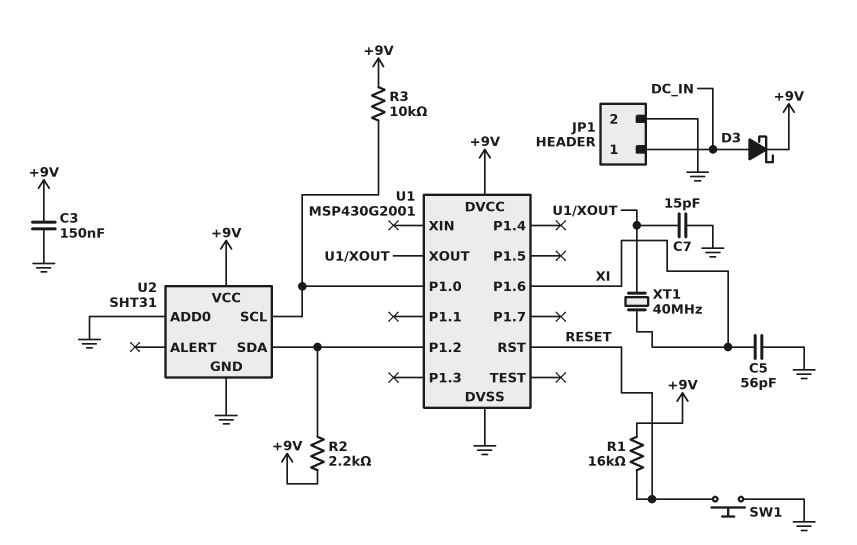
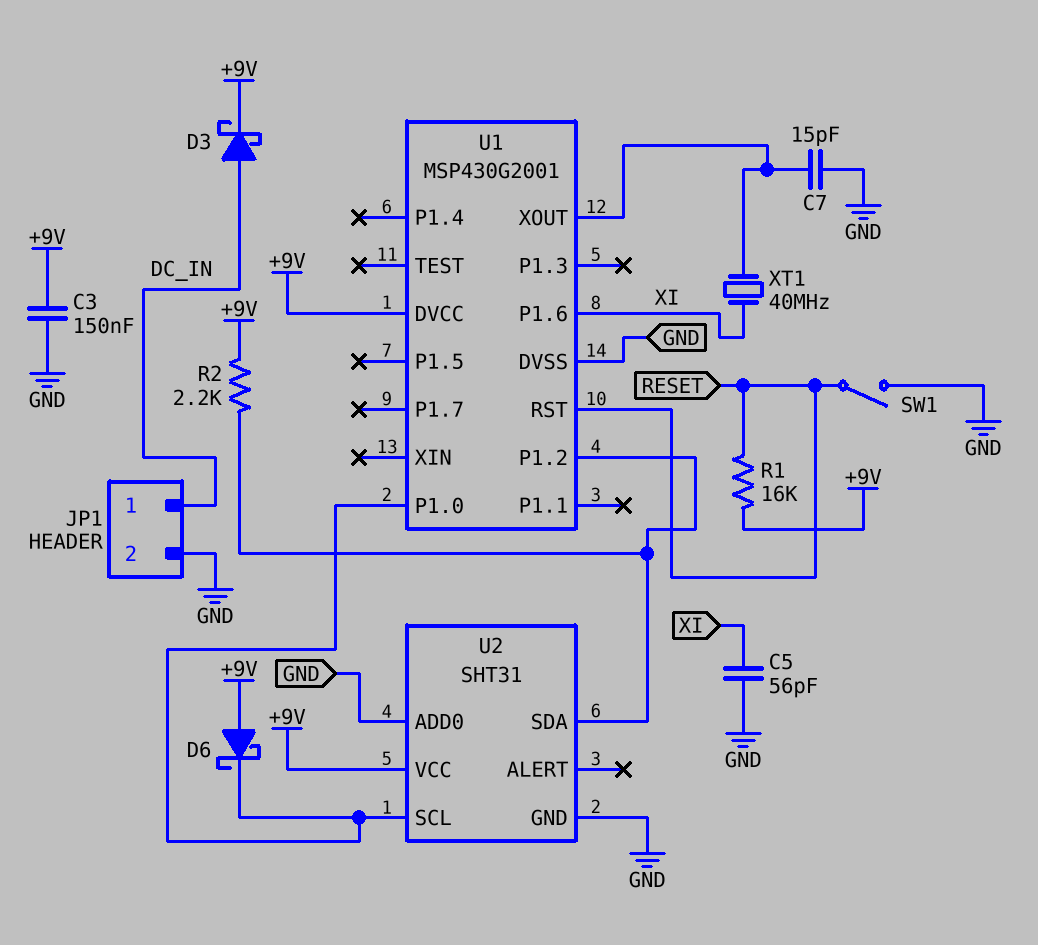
D6: none -> schottky (A +9V, K U1/P1.0)
R3: 10k (+9V, U1/P1.0) -> none
SW1: button (GND, RESET) -> switch (GND, RESET)

